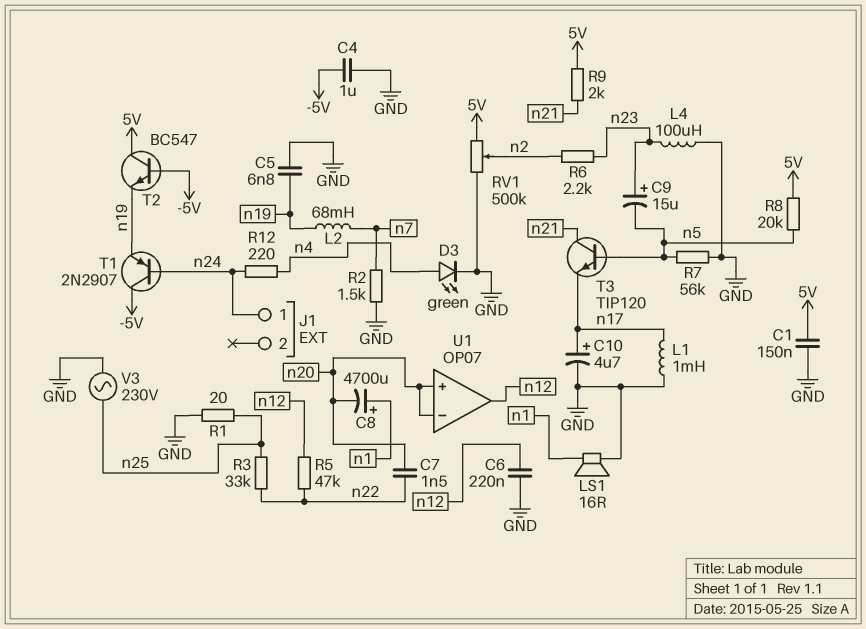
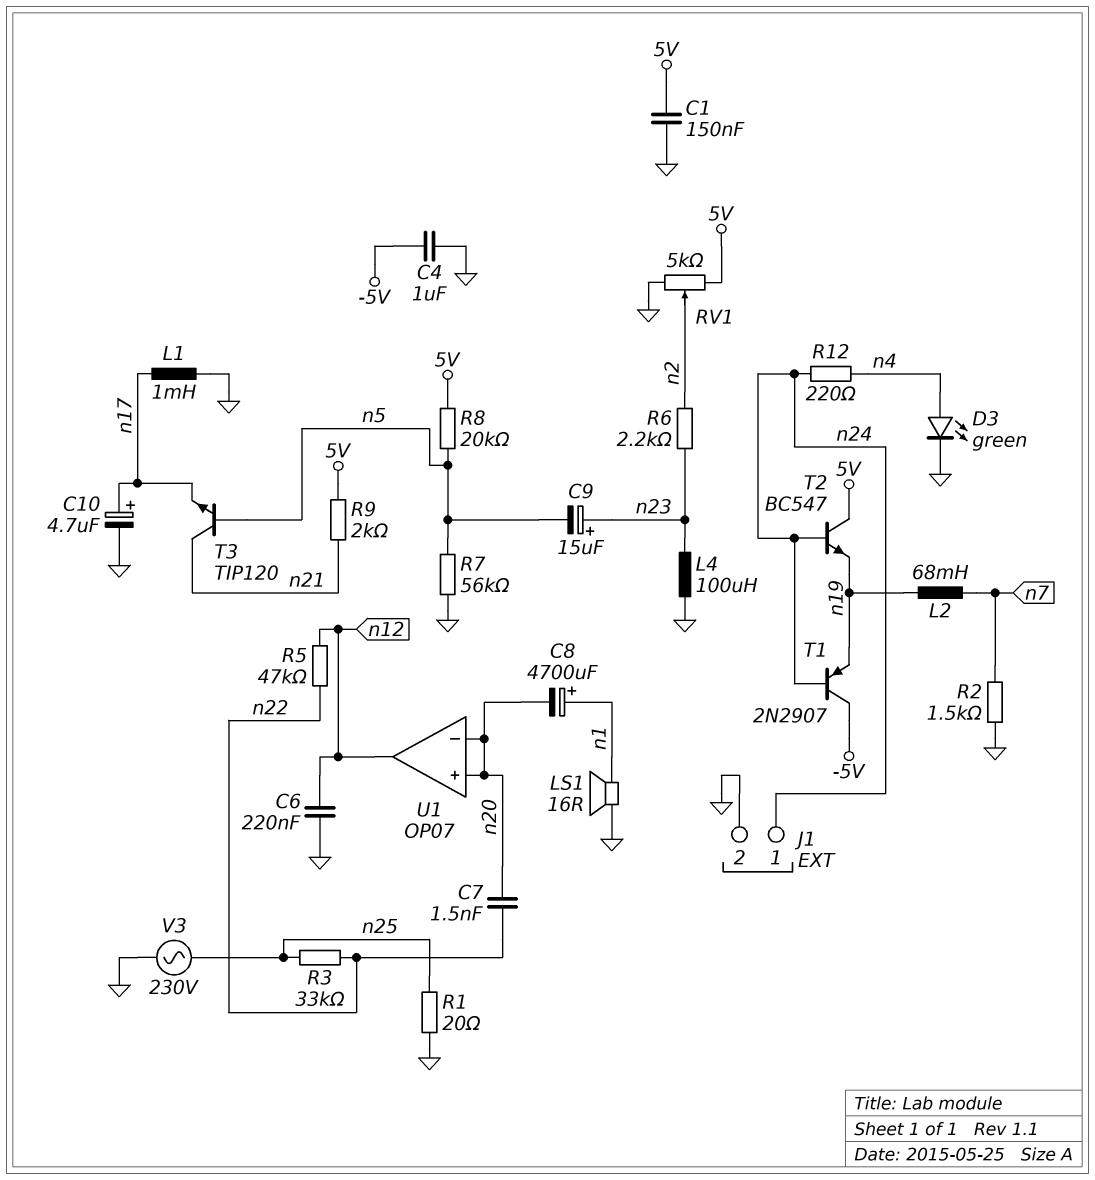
C5: 6.8nF (GND, n19) -> none
J1 pin 2: none -> GND
RV1: 500k (5V, GND, wiper n2) -> 5k (5V, GND, wiper n2)
T2: NPN BC547 (B -5V, C 5V, E n19) -> NPN BC547 (B n24, C 5V, E n19)

